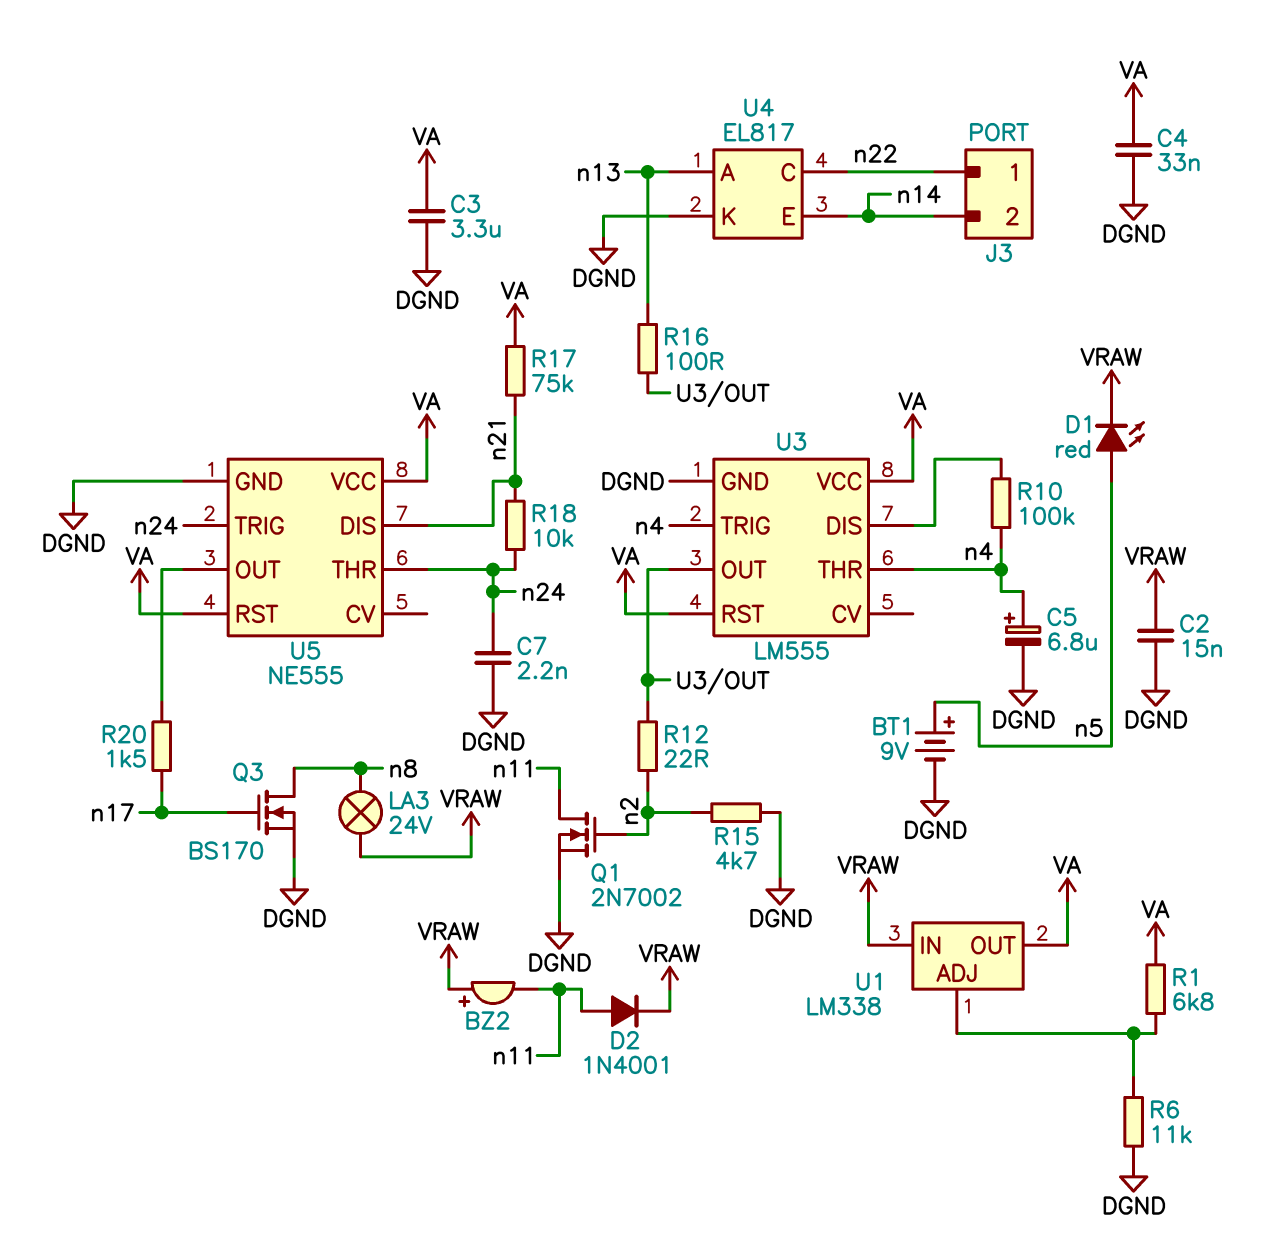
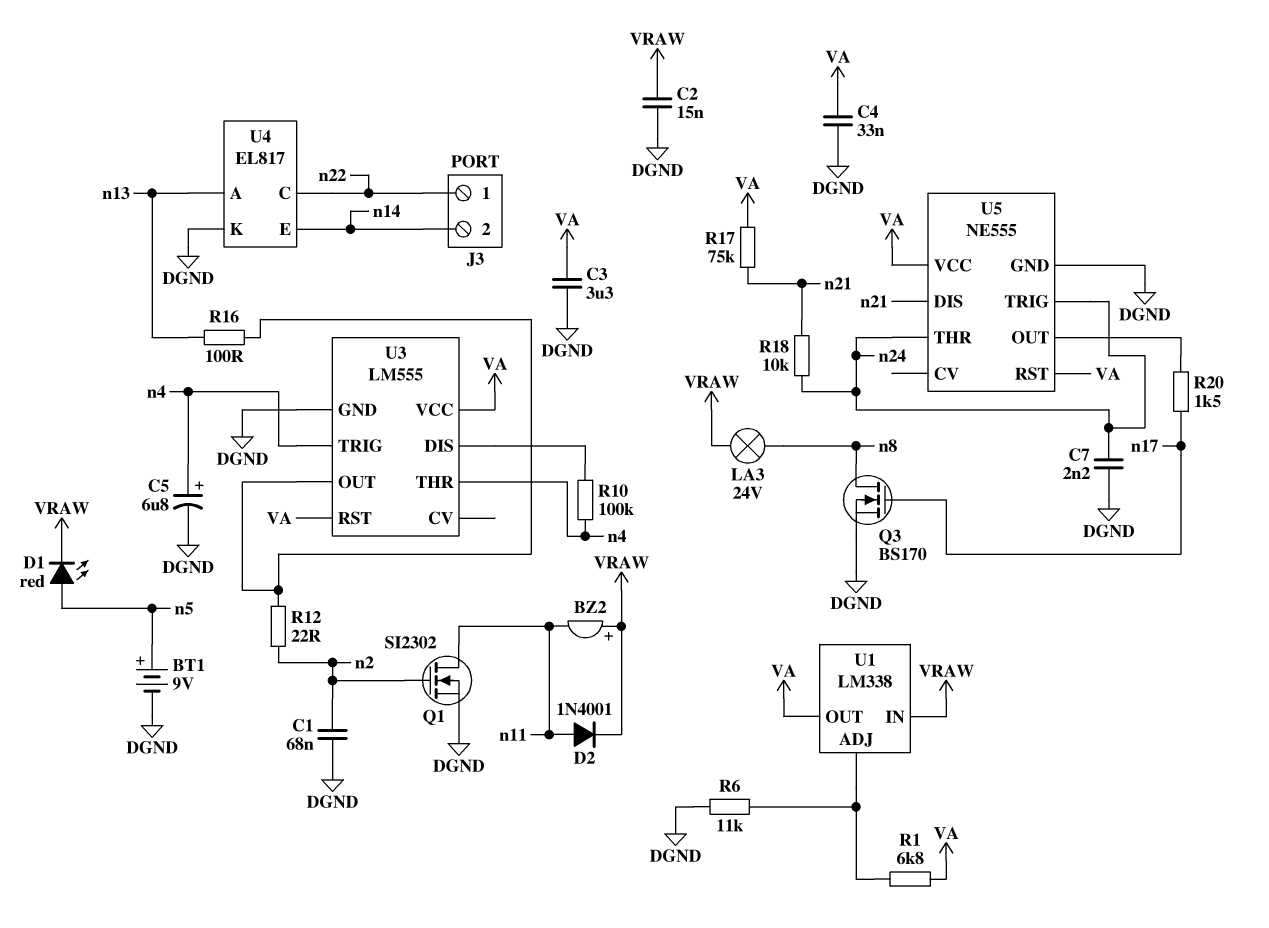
C1: none -> 68nF (DGND, n2)
Q1: NMOS 2N7002 (G n2, D n11, S DGND) -> NMOS SI2302 (G n2, D n11, S DGND)
R15: 4.7k (DGND, n2) -> none

